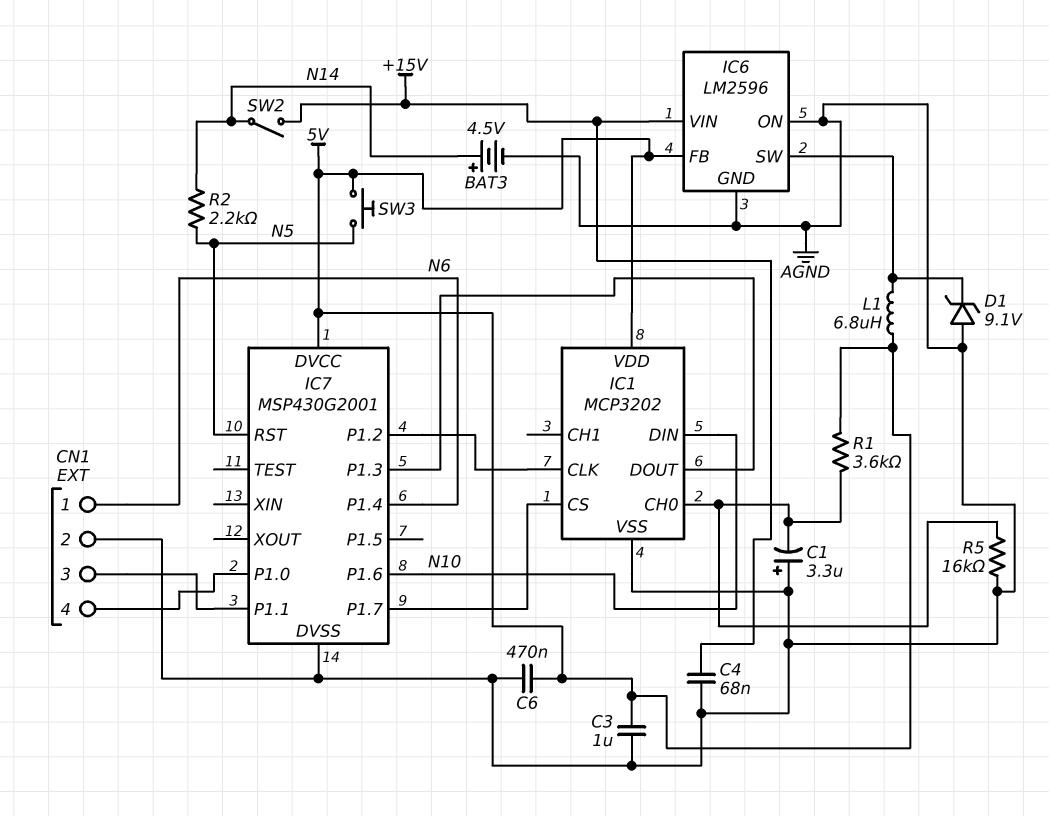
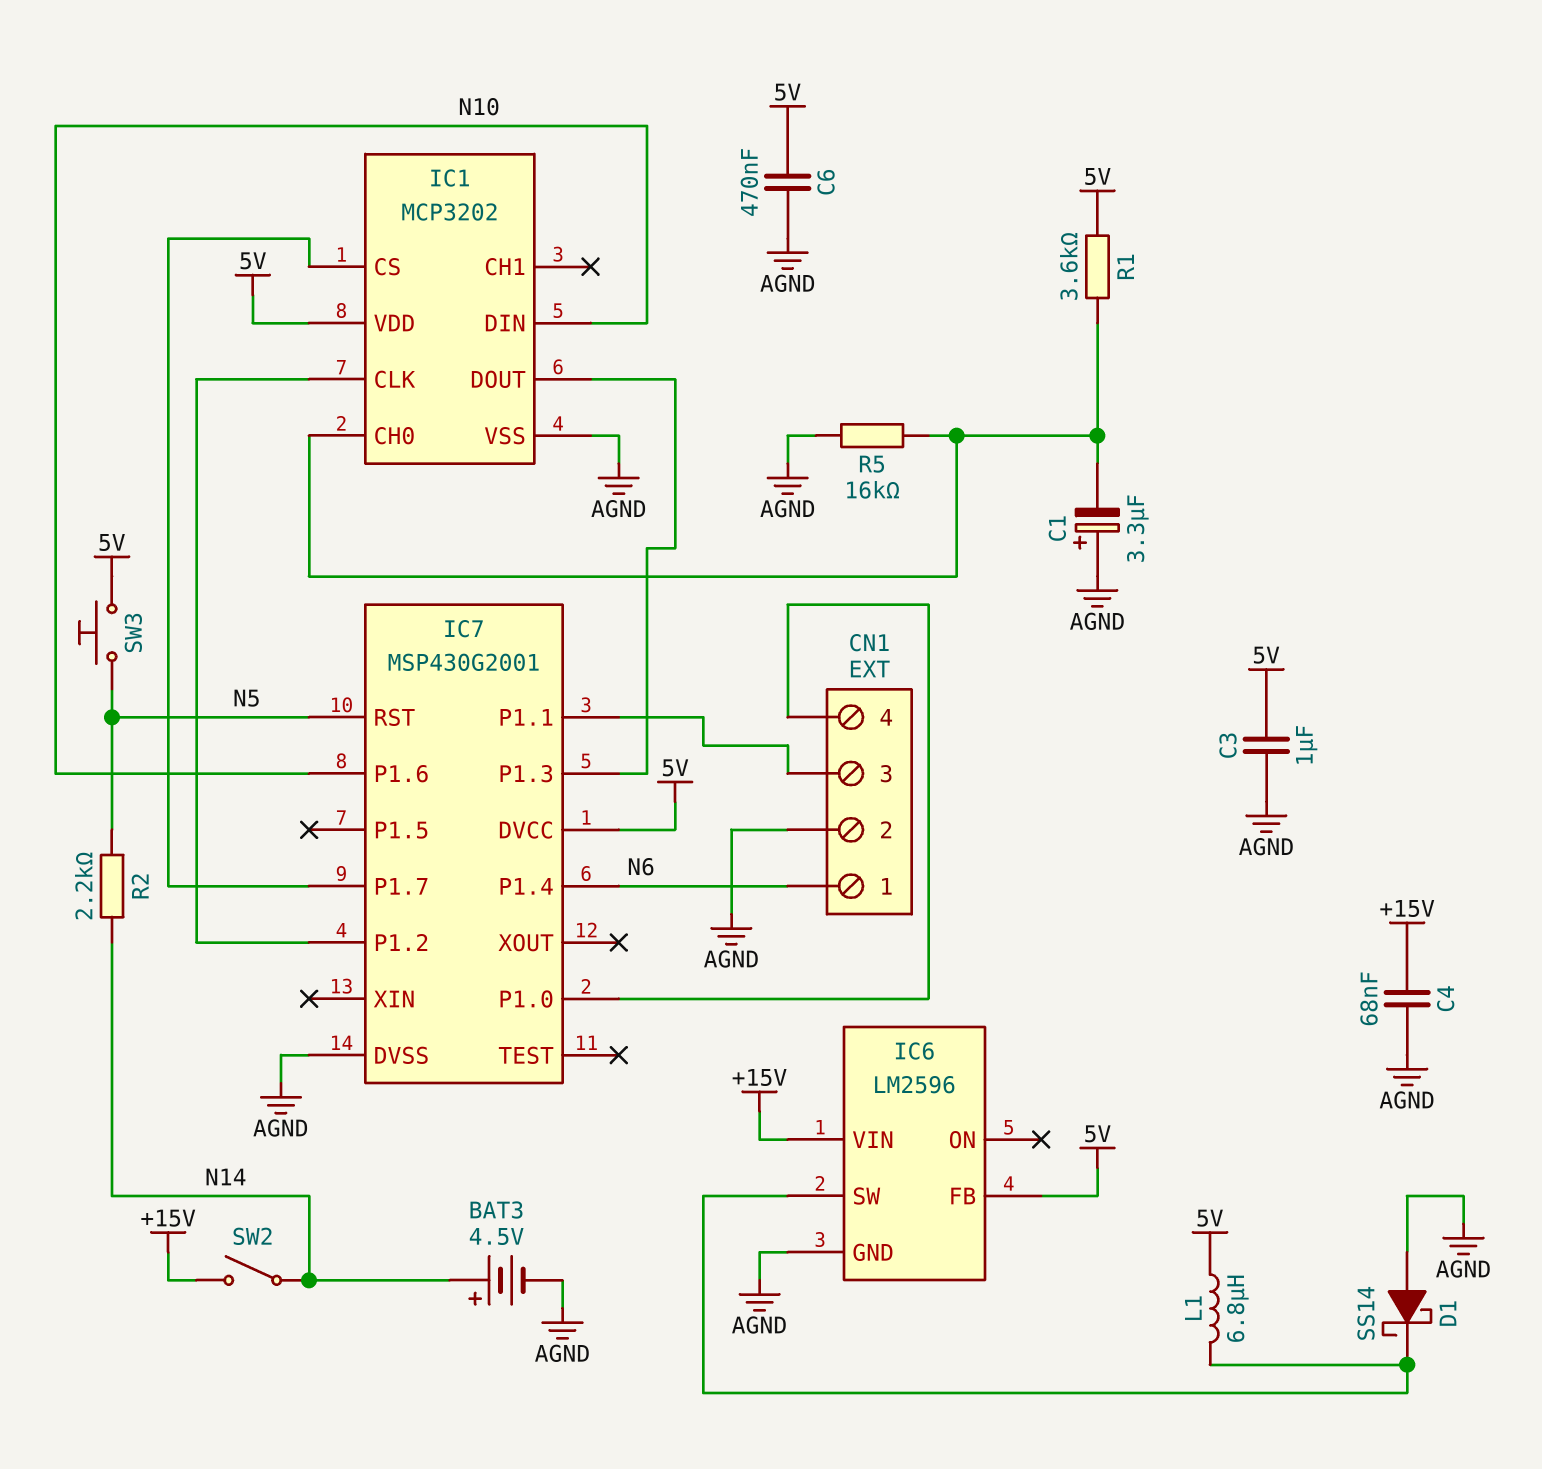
D1: zener 9.1V (A AGND, K IC6/SW) -> schottky SS14 (A AGND, K IC6/SW)
IC6 pin ON: AGND -> none

